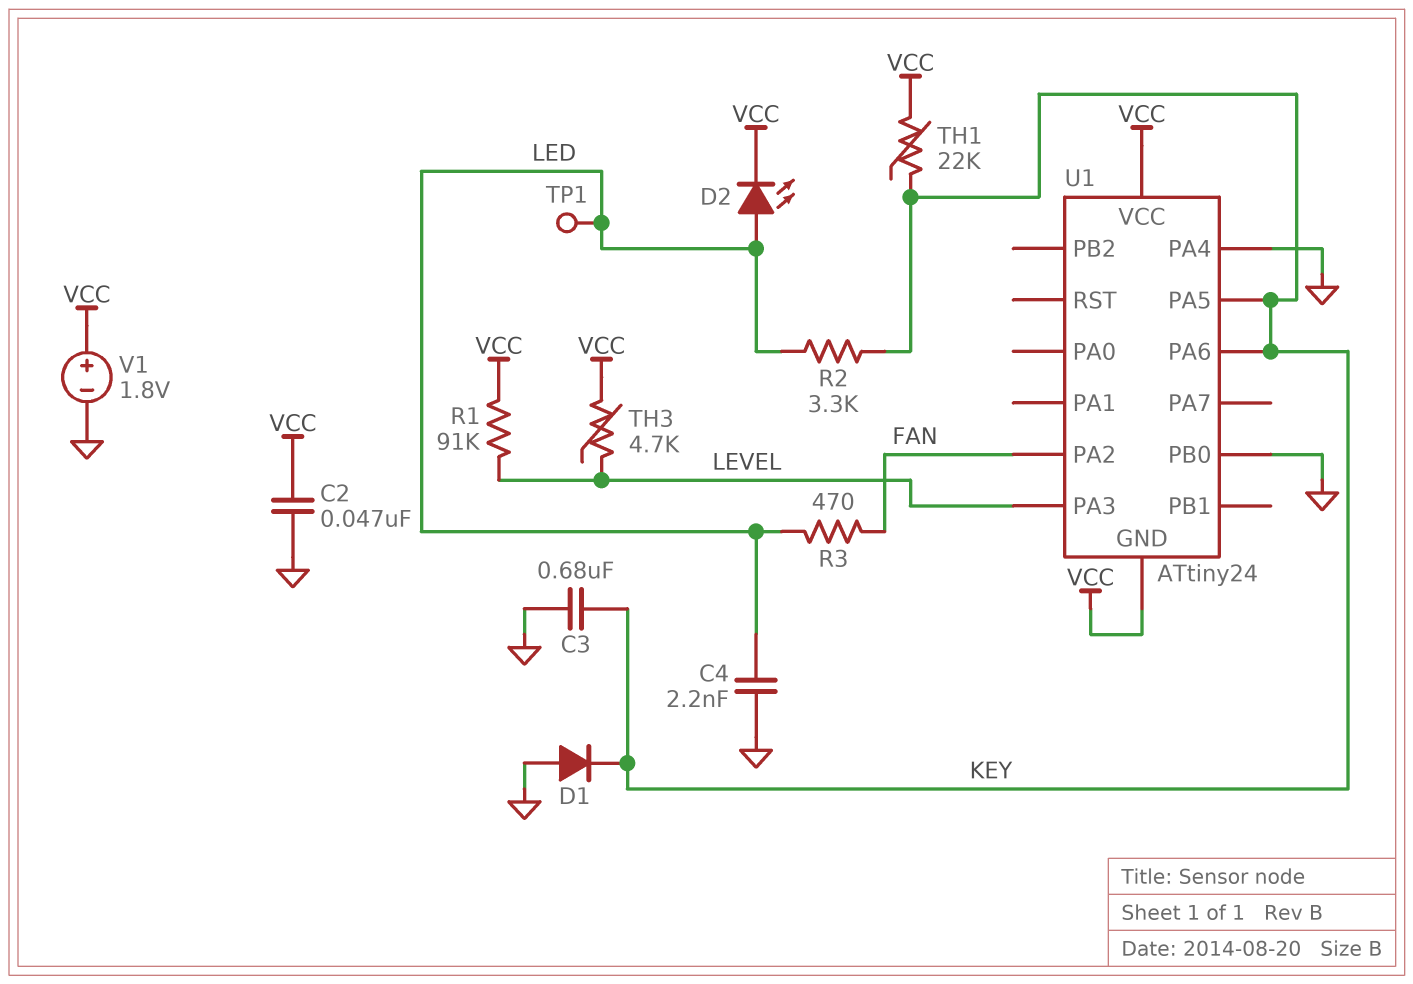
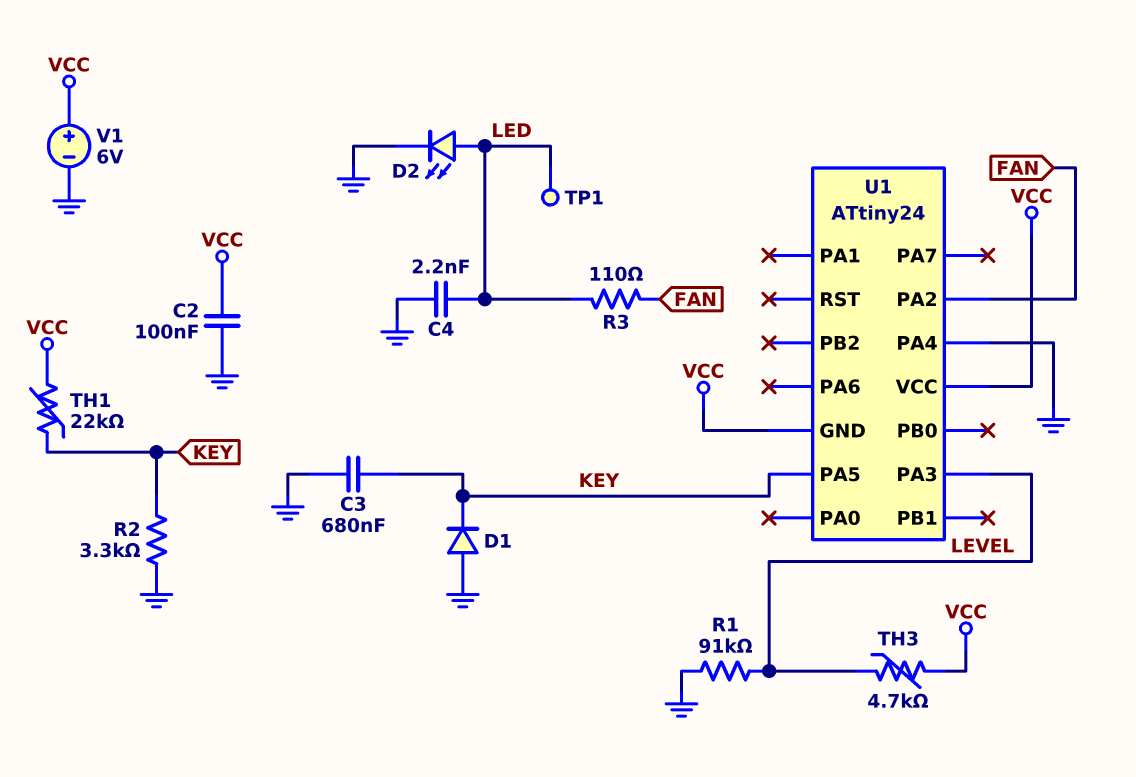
C2: 47nF (GND, VCC) -> 100nF (GND, VCC)
D2: LED (A LED, K VCC) -> LED (A LED, K GND)
R1: 91k (LEVEL, VCC) -> 91k (GND, LEVEL)
R2: 3.3k (KEY, LED) -> 3.3k (GND, KEY)
R3: 470 (FAN, LED) -> 110 (FAN, LED)
U1 pin PA6: KEY -> none
U1 pin PB0: GND -> none
V1: 1.8V (plus VCC, minus GND) -> 6V (plus VCC, minus GND)

